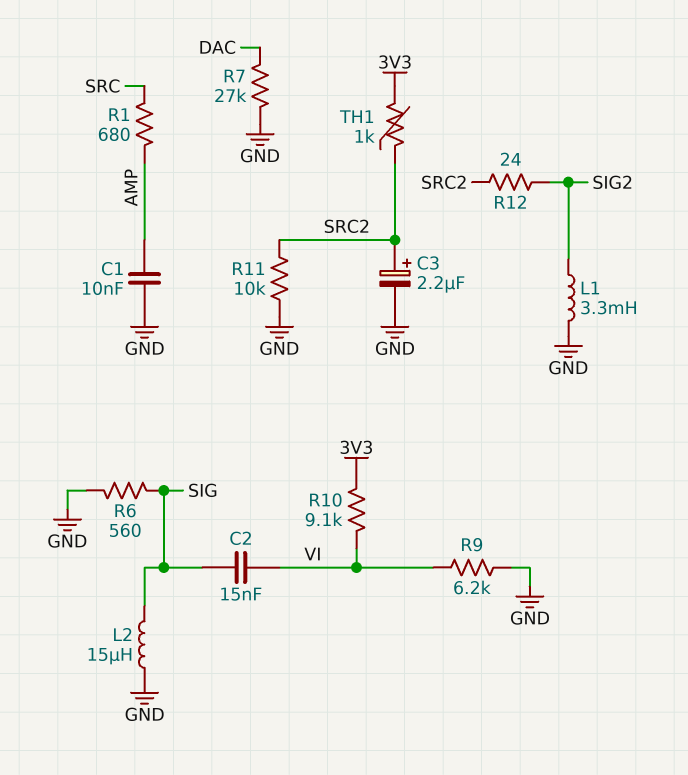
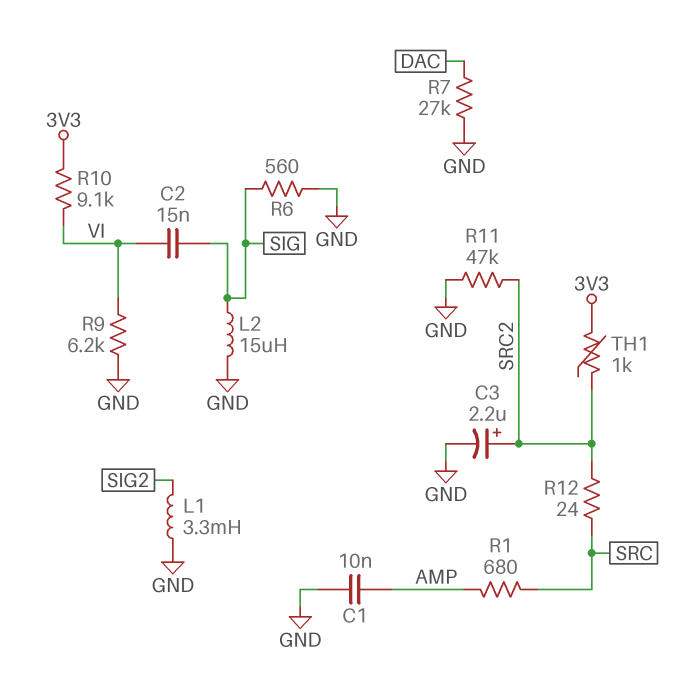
R11: 10k (GND, SRC2) -> 47k (GND, SRC2)
R12: 24 (SIG2, SRC2) -> 24 (SRC, SRC2)

